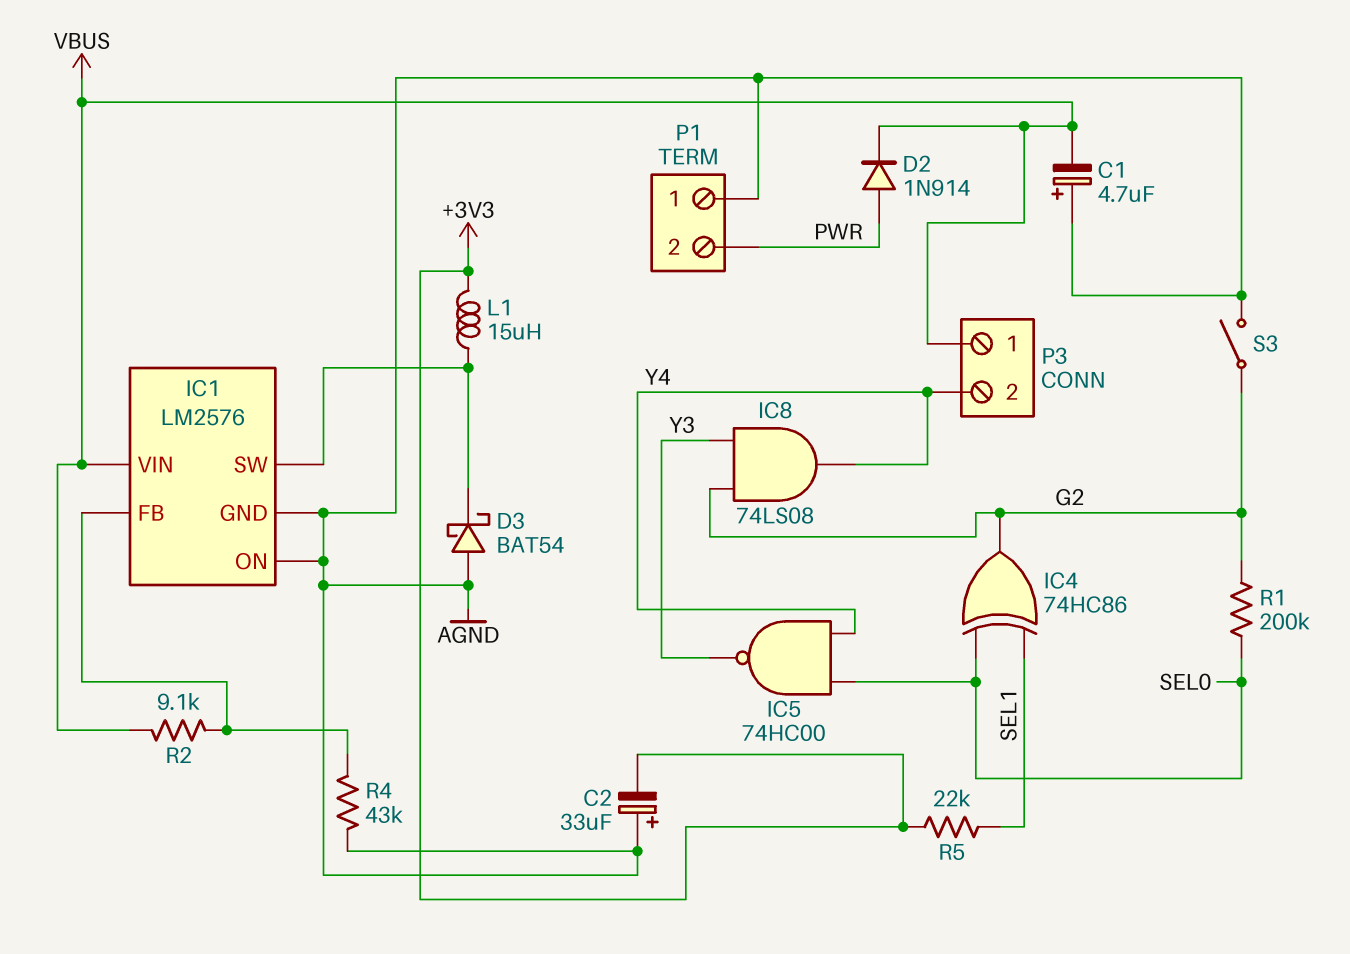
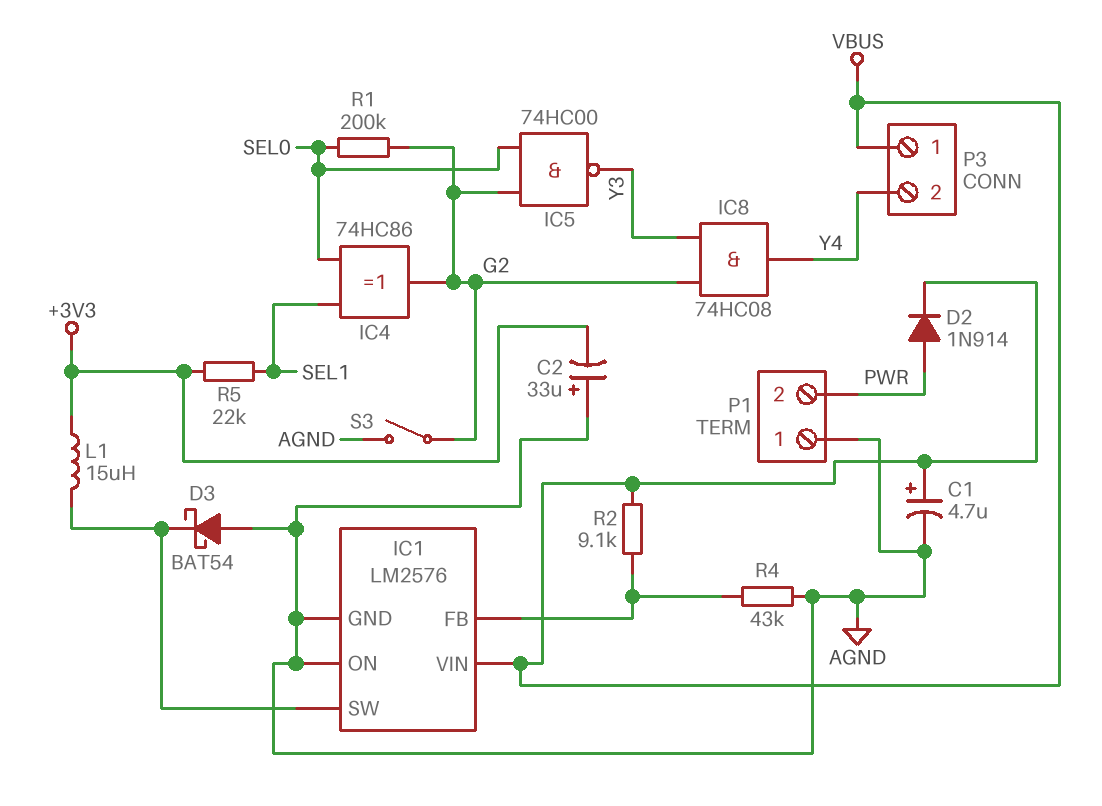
C1: 4.7uF (plus AGND, minus VBUS) -> 4.7uF (plus VBUS, minus AGND)
IC5: NAND 74HC00 (in SEL0, in Y4, out Y3) -> NAND 74HC00 (in G2, in SEL0, out Y3)
IC8: AND 74LS08 (in G2, in Y3, out Y4) -> AND 74HC08 (in G2, in Y3, out Y4)

